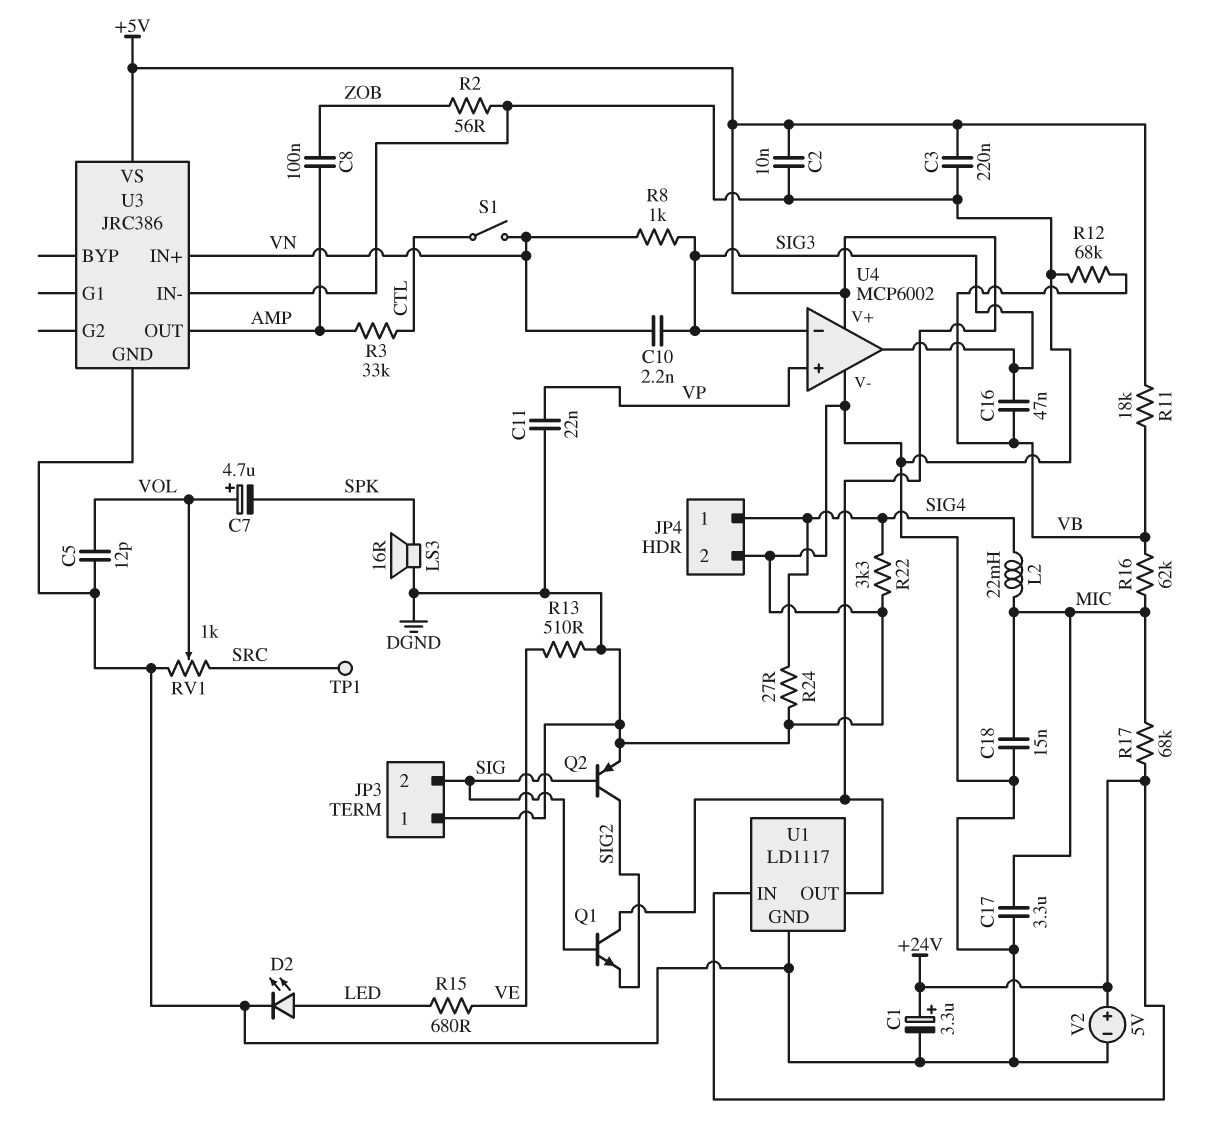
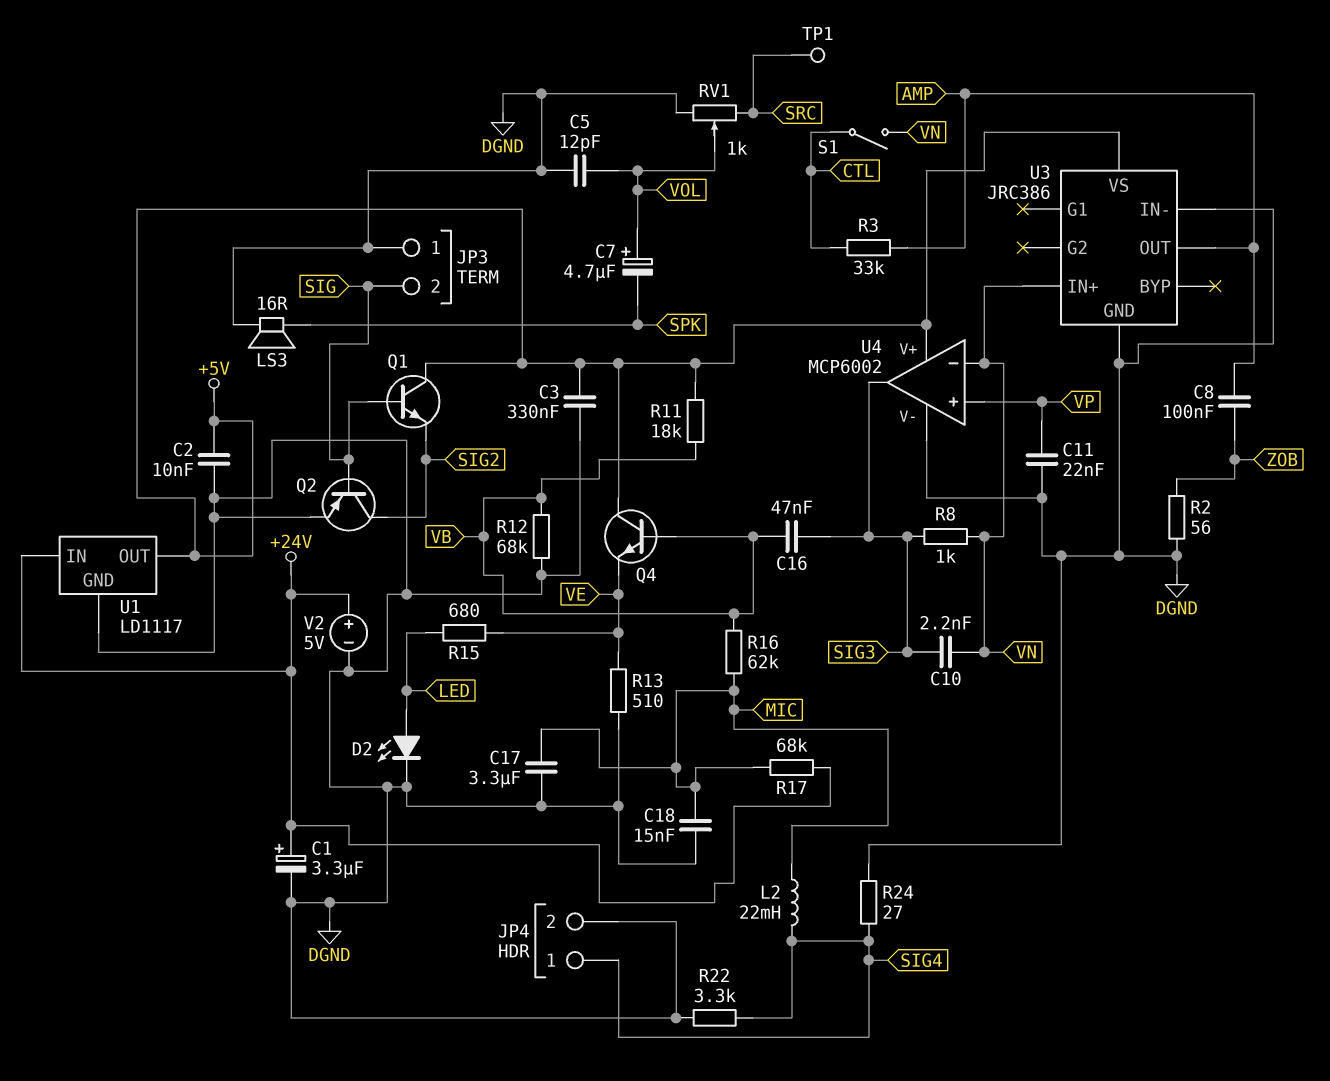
C3: 220nF (+5V, DGND) -> 330nF (+5V, DGND)
Q4: none -> NPN (B VB, C +5V, E VE)
U4 pin in-: SIG3 -> VN

